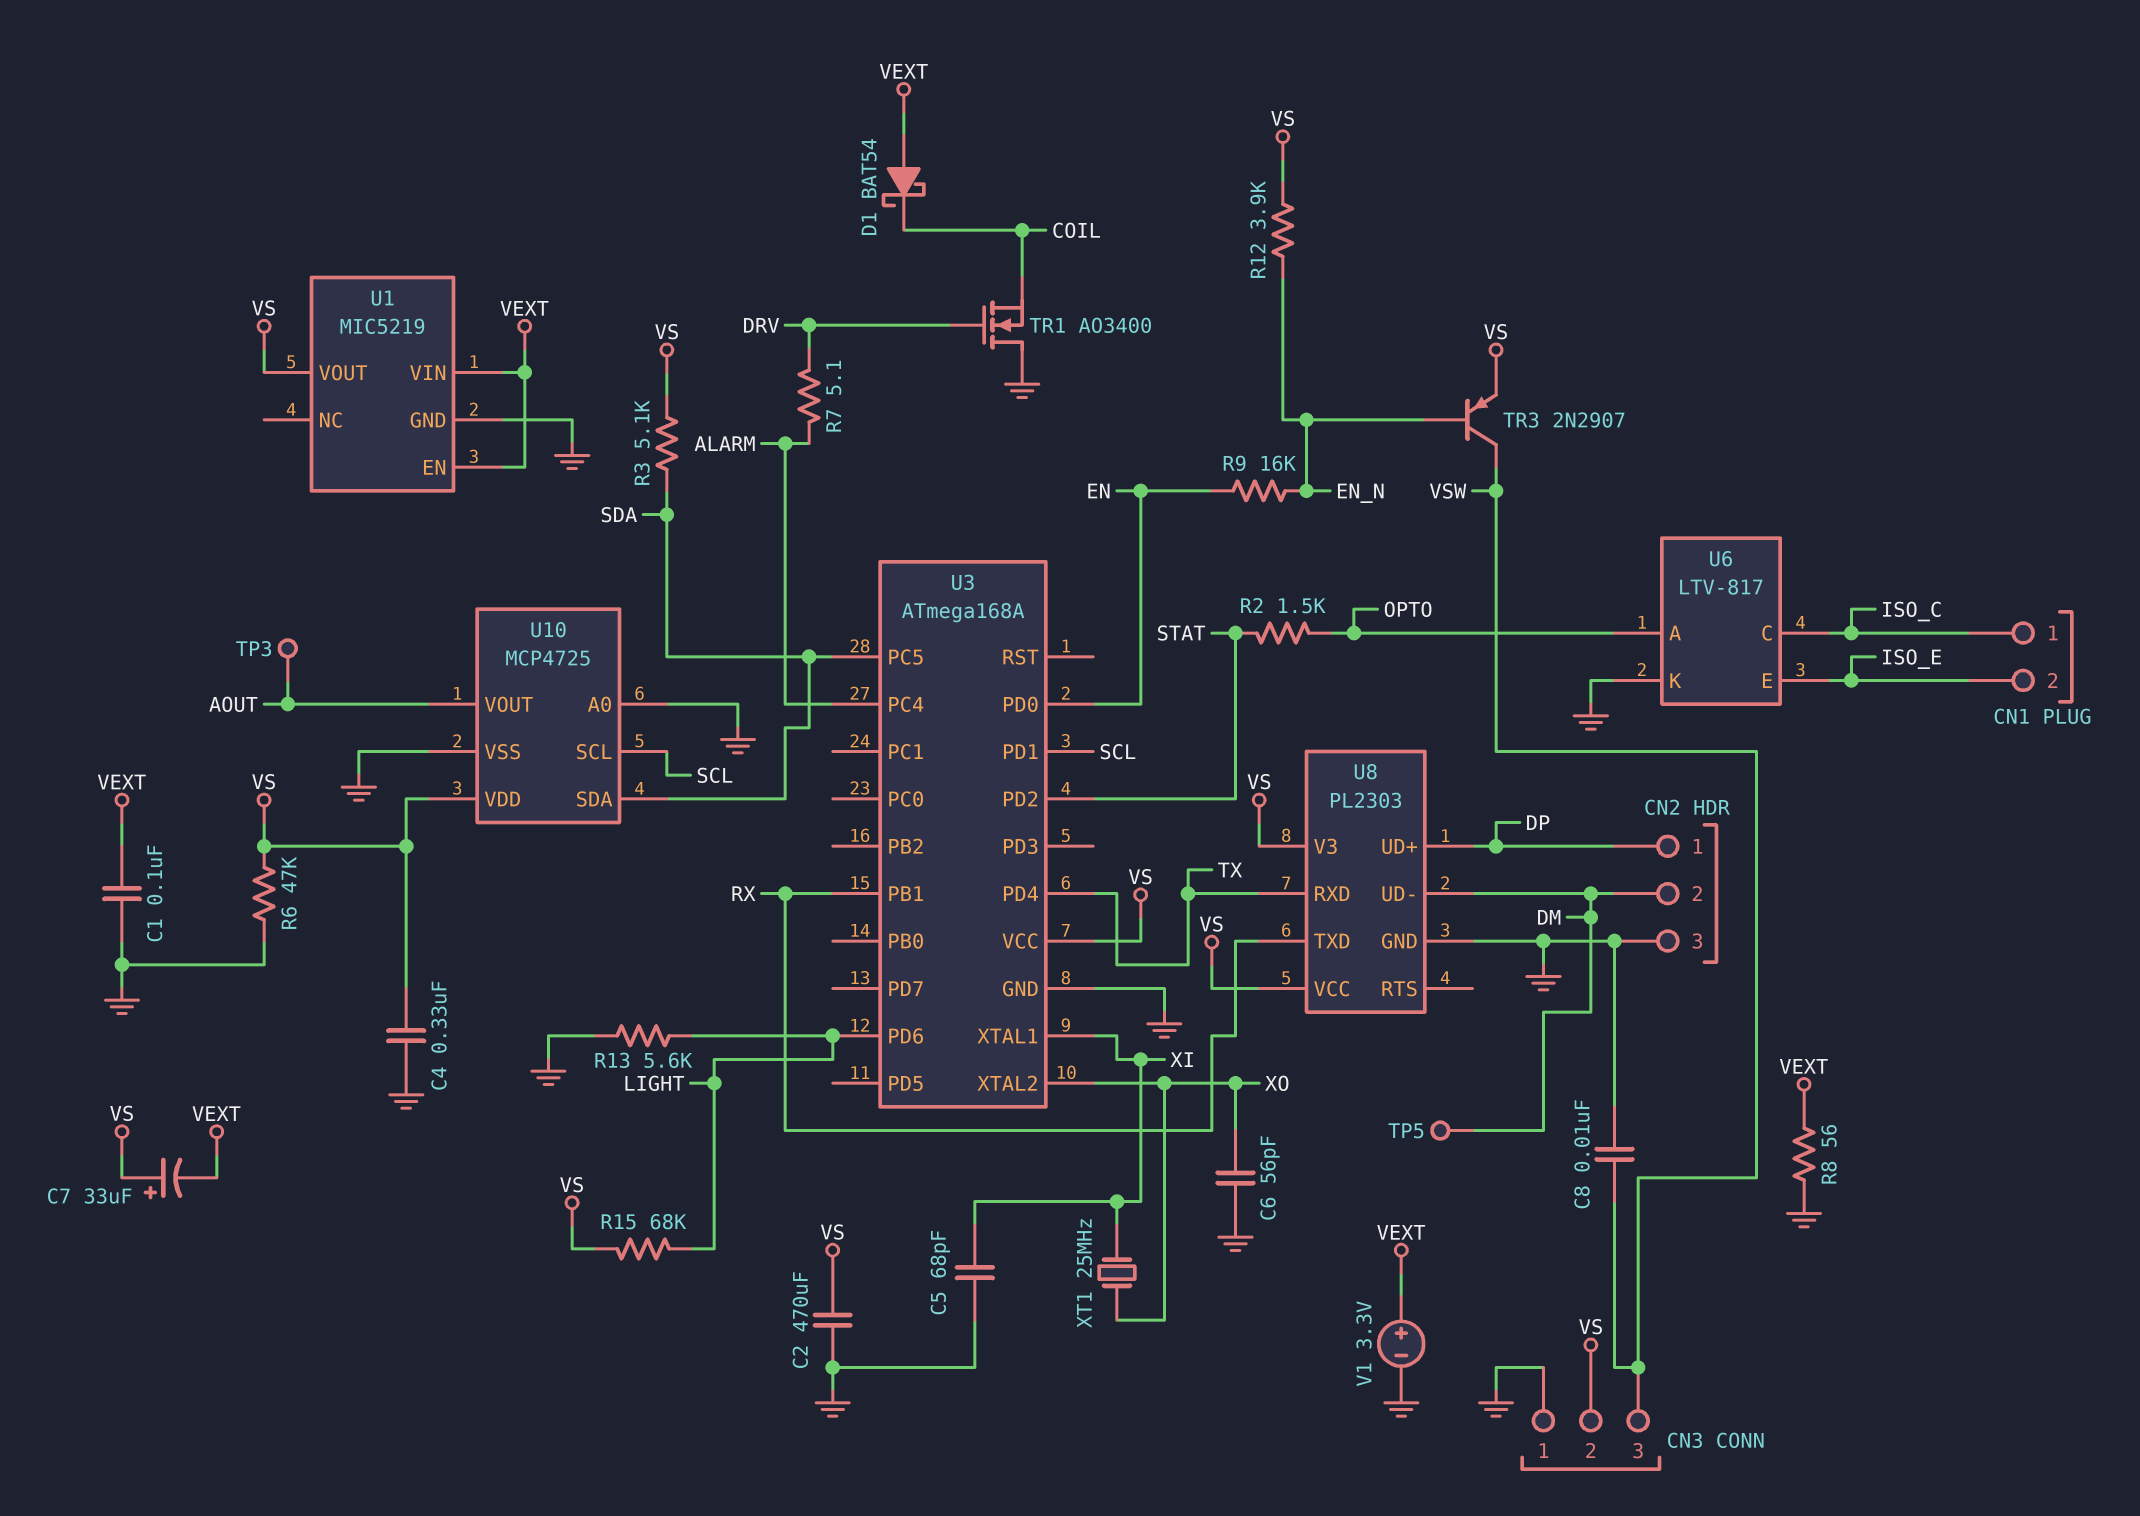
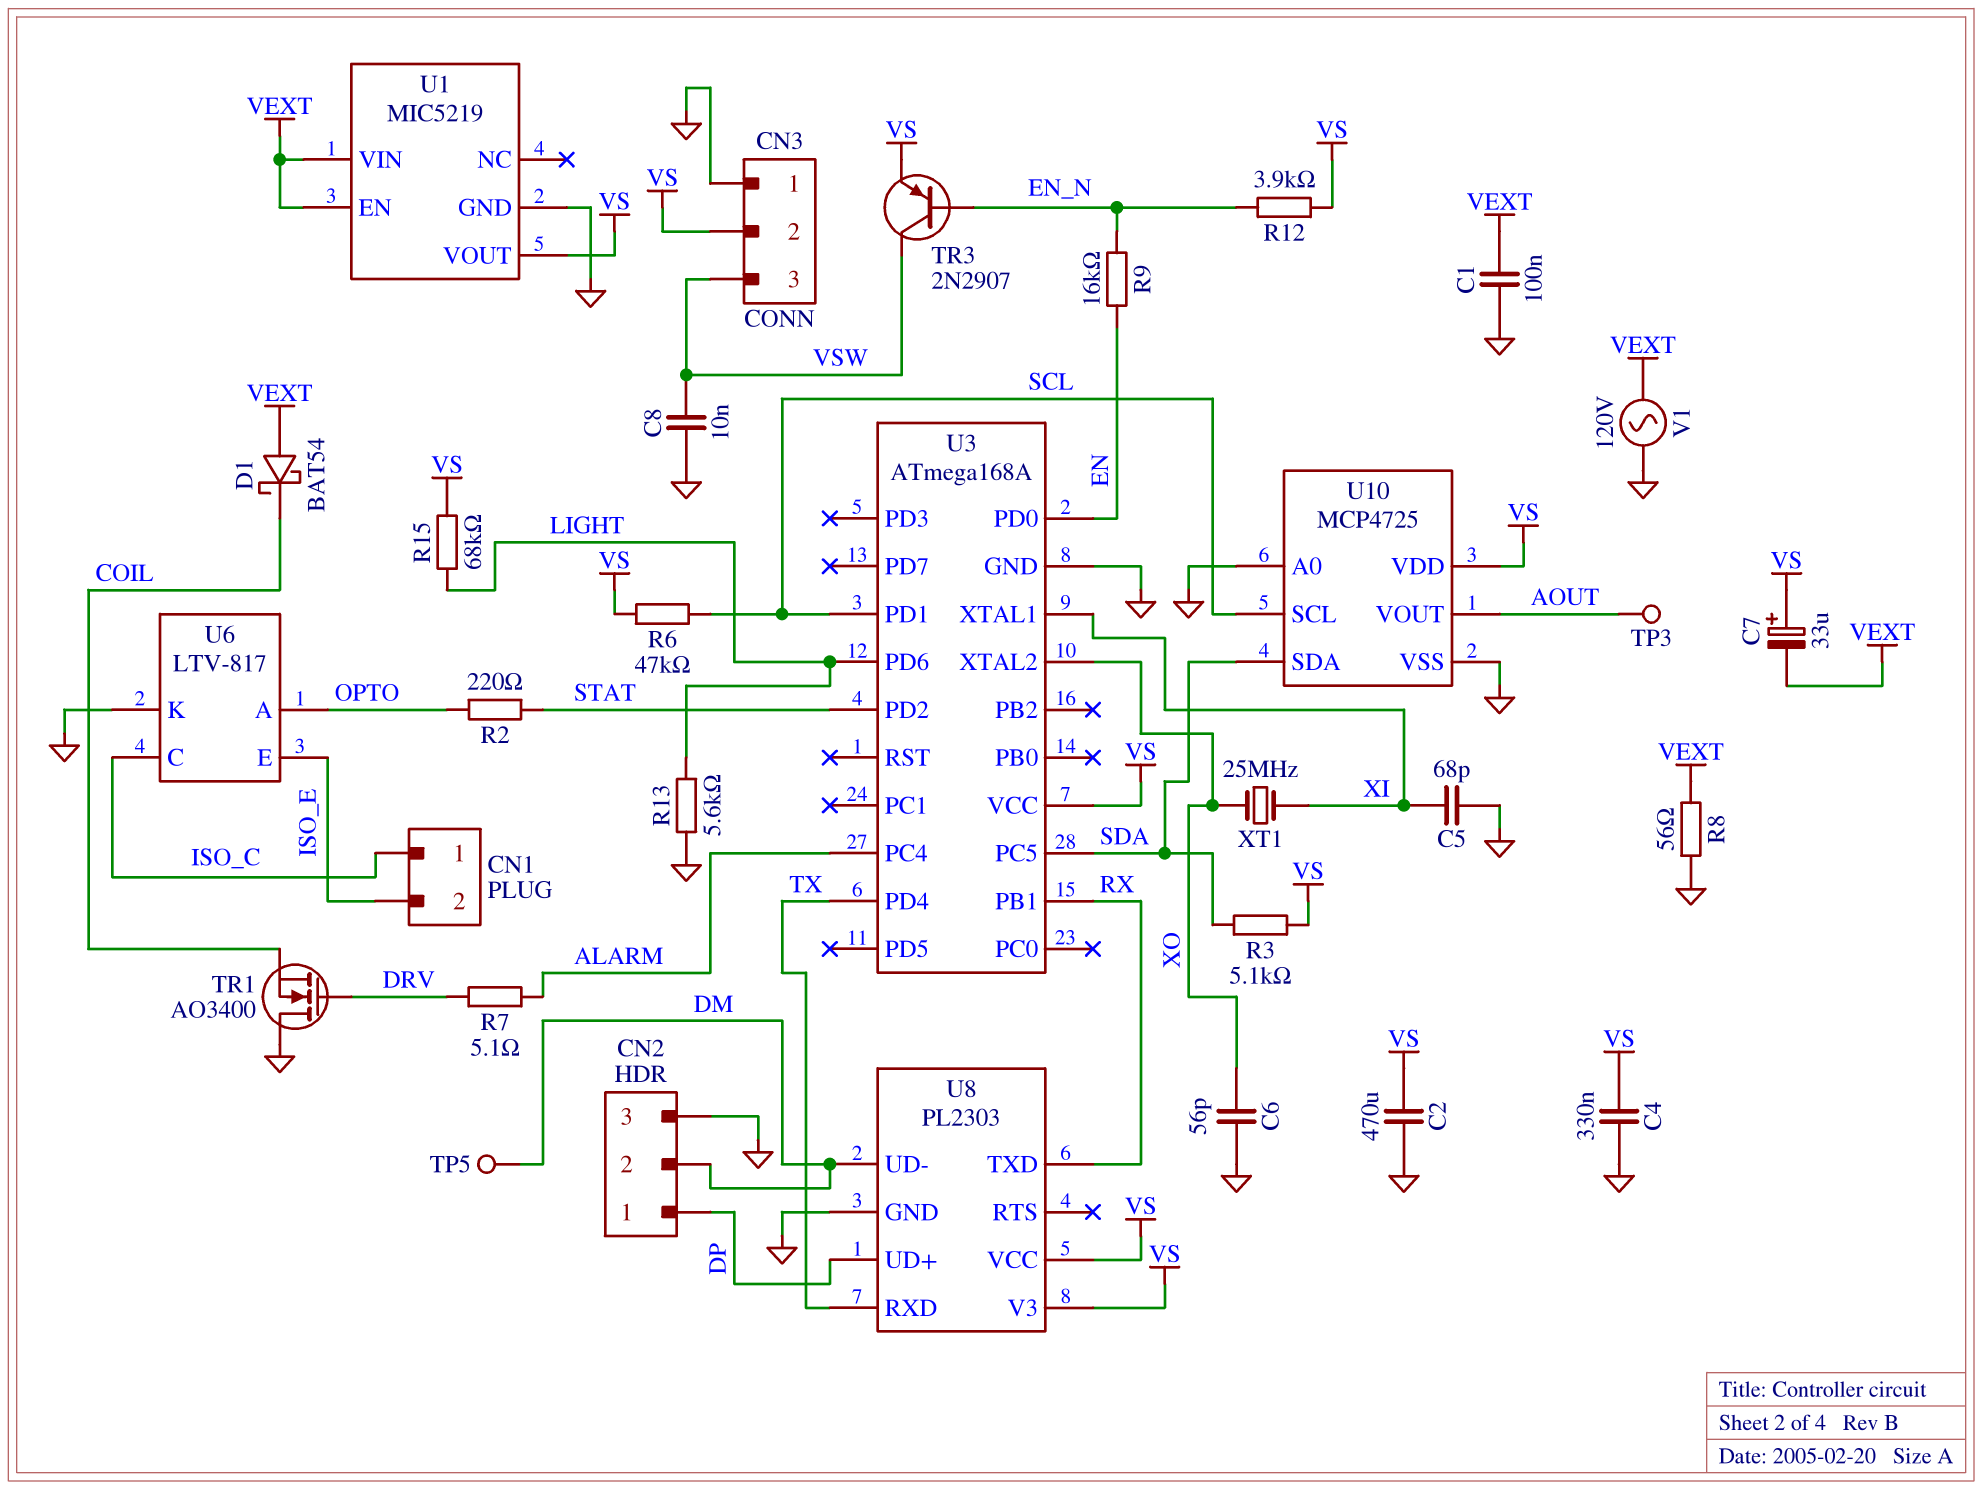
R2: 1.5k (OPTO, STAT) -> 220 (OPTO, STAT)
R6: 47k (GND, VS) -> 47k (SCL, VS)
V1: 3.3V (plus VEXT, minus GND) -> AC 120V (GND, VEXT)

